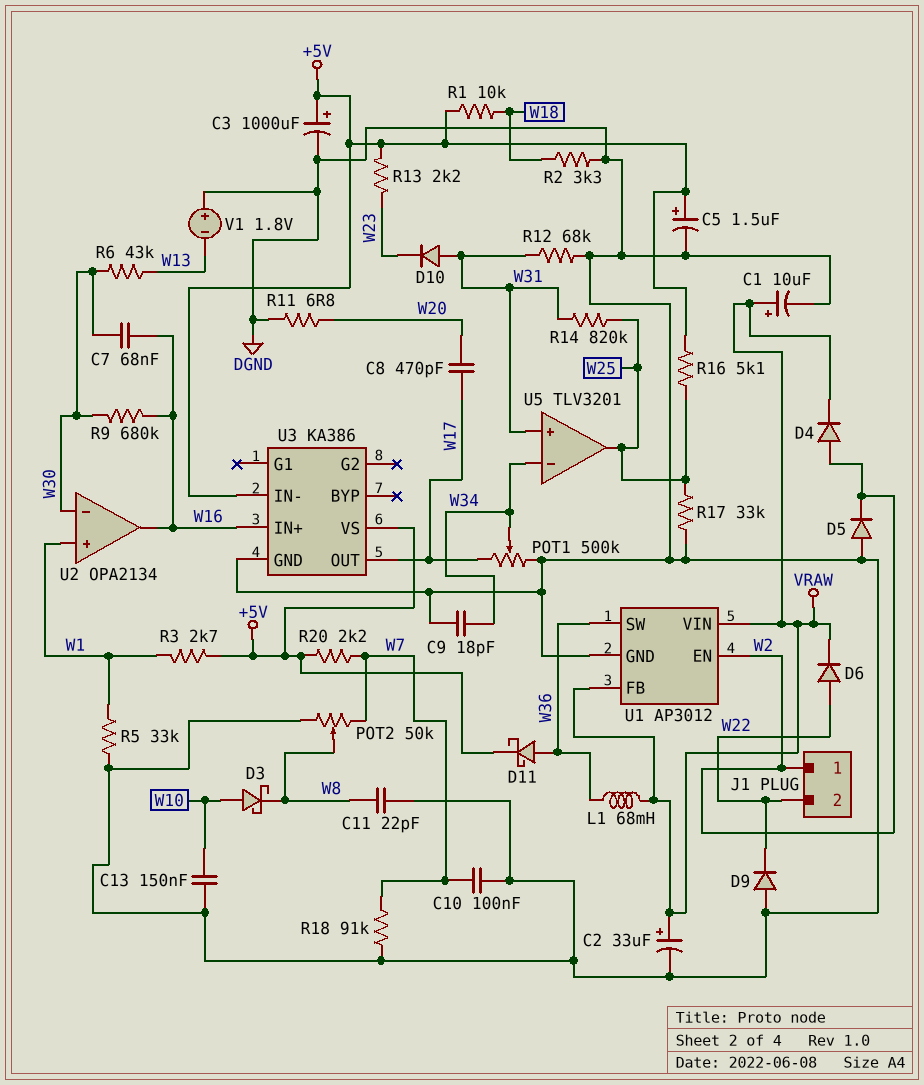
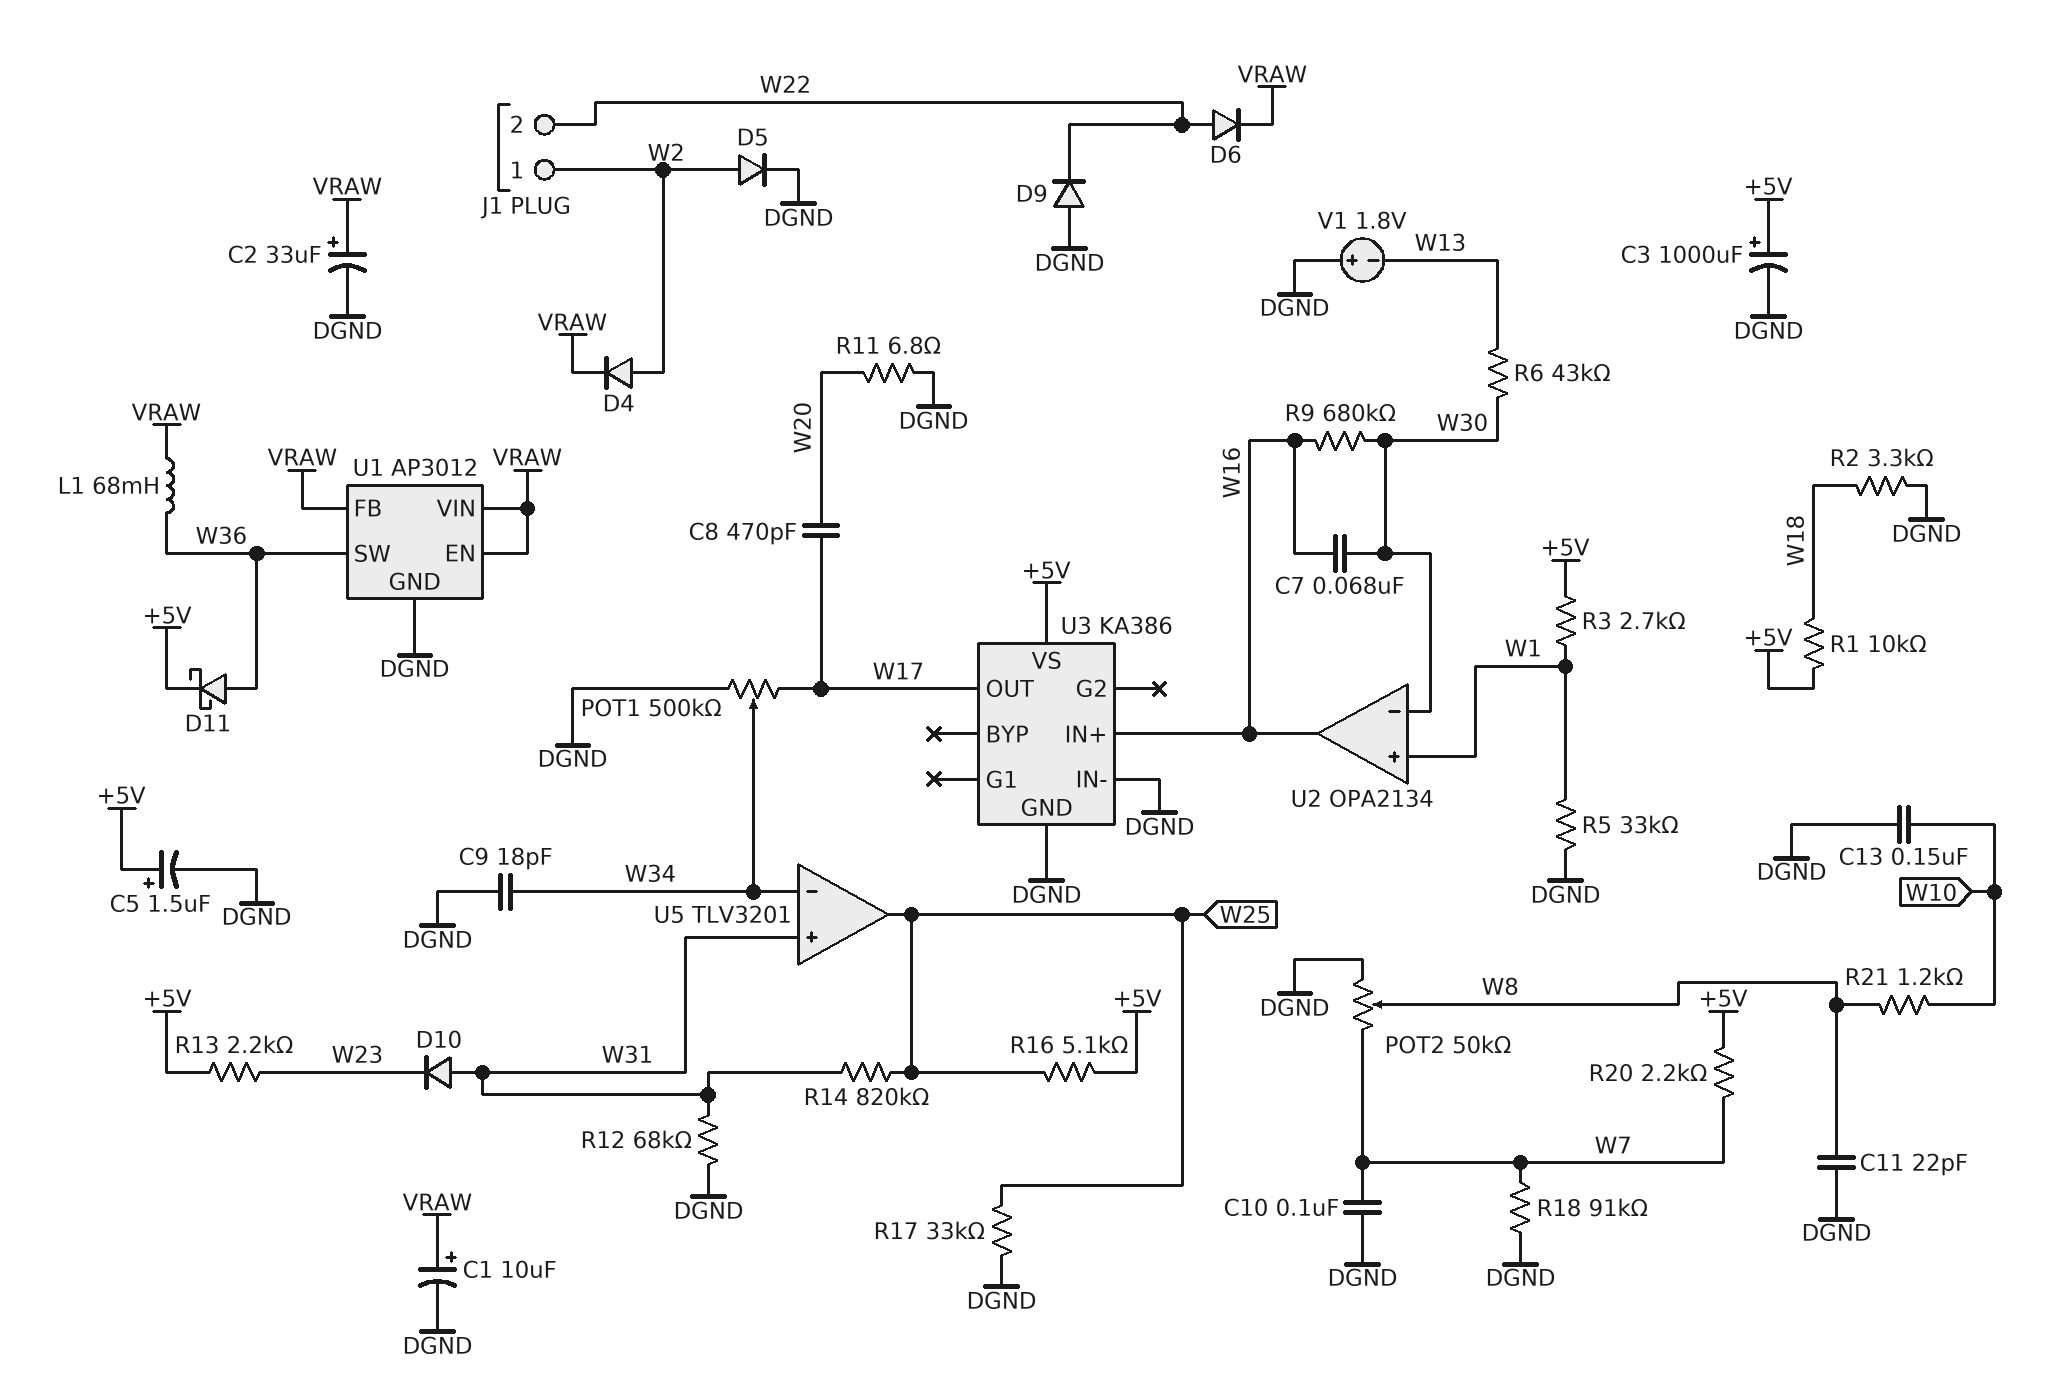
D3: schottky (A W10, K W8) -> none
D5: diode (A DGND, K W2) -> diode (A W2, K DGND)
R21: none -> 1.2k (W8, W10)
U1 pin EN: W2 -> VRAW
U3 pin IN-: +5V -> DGND

